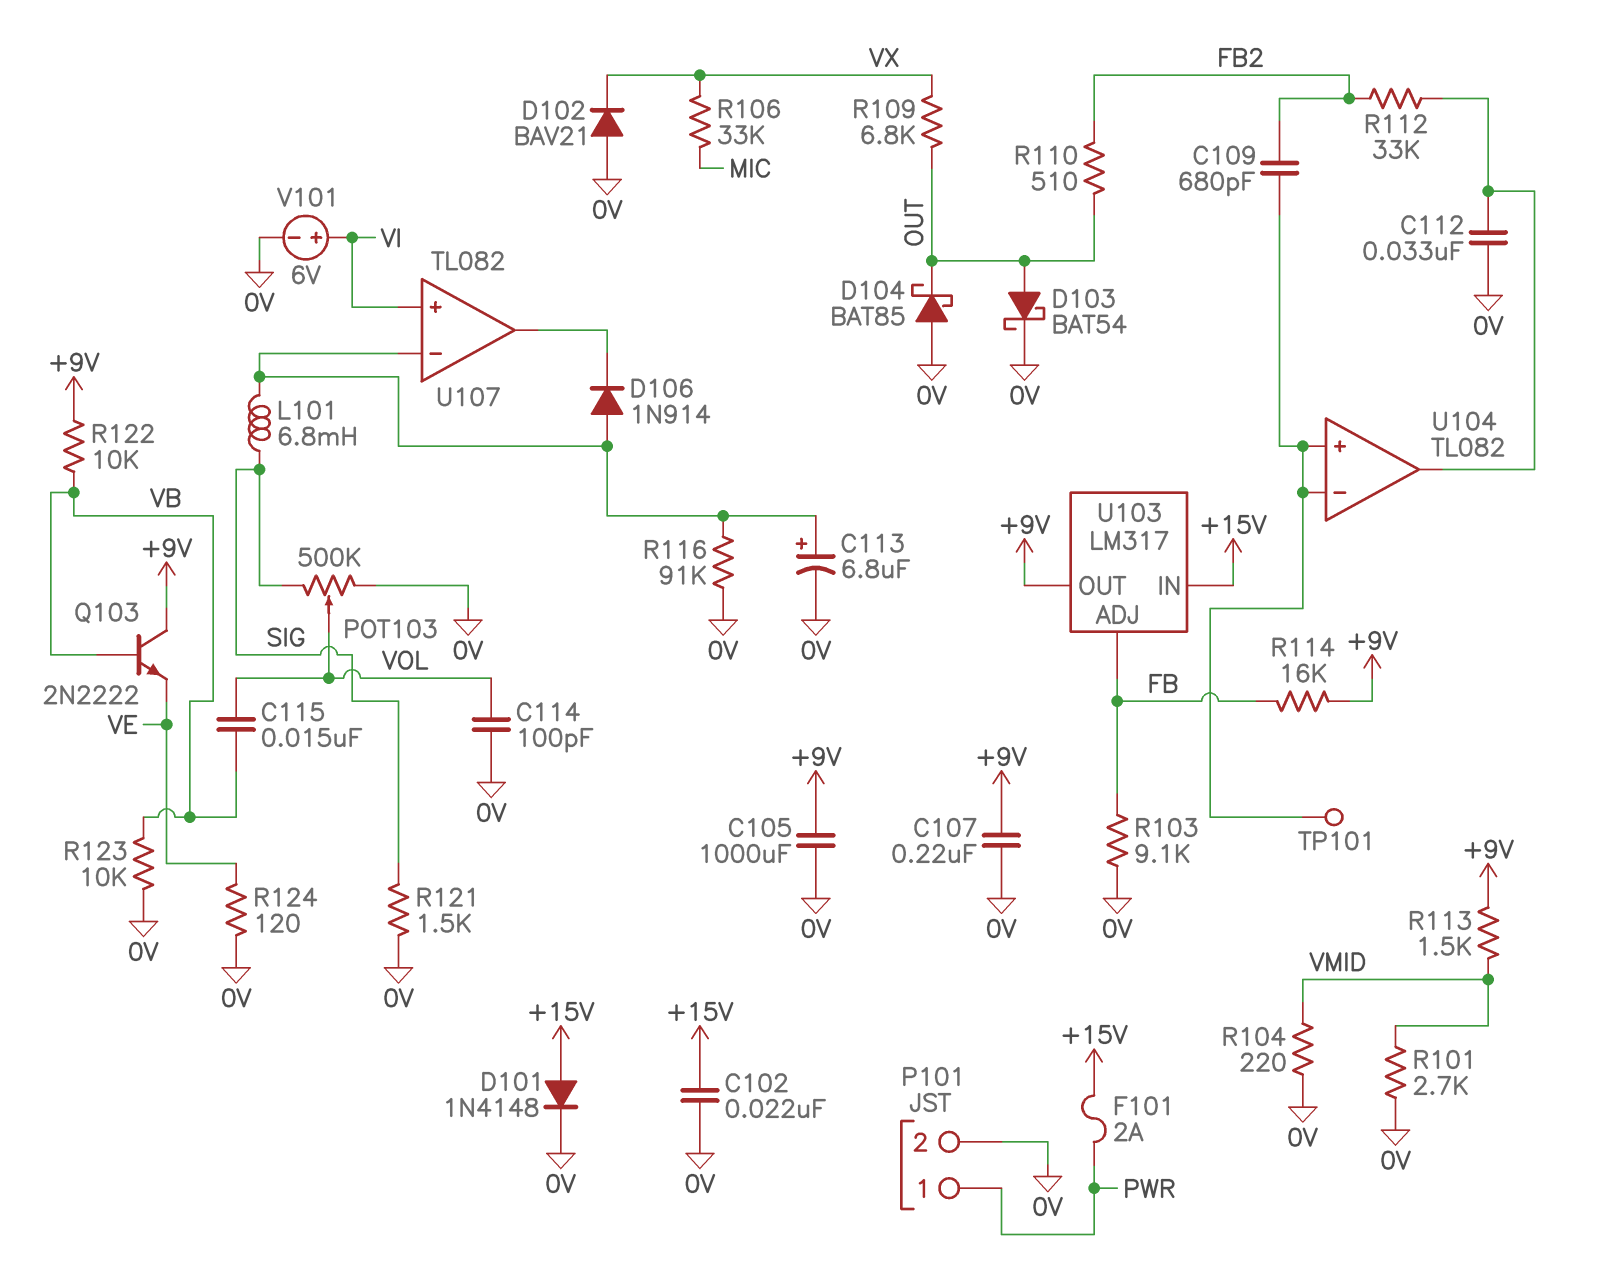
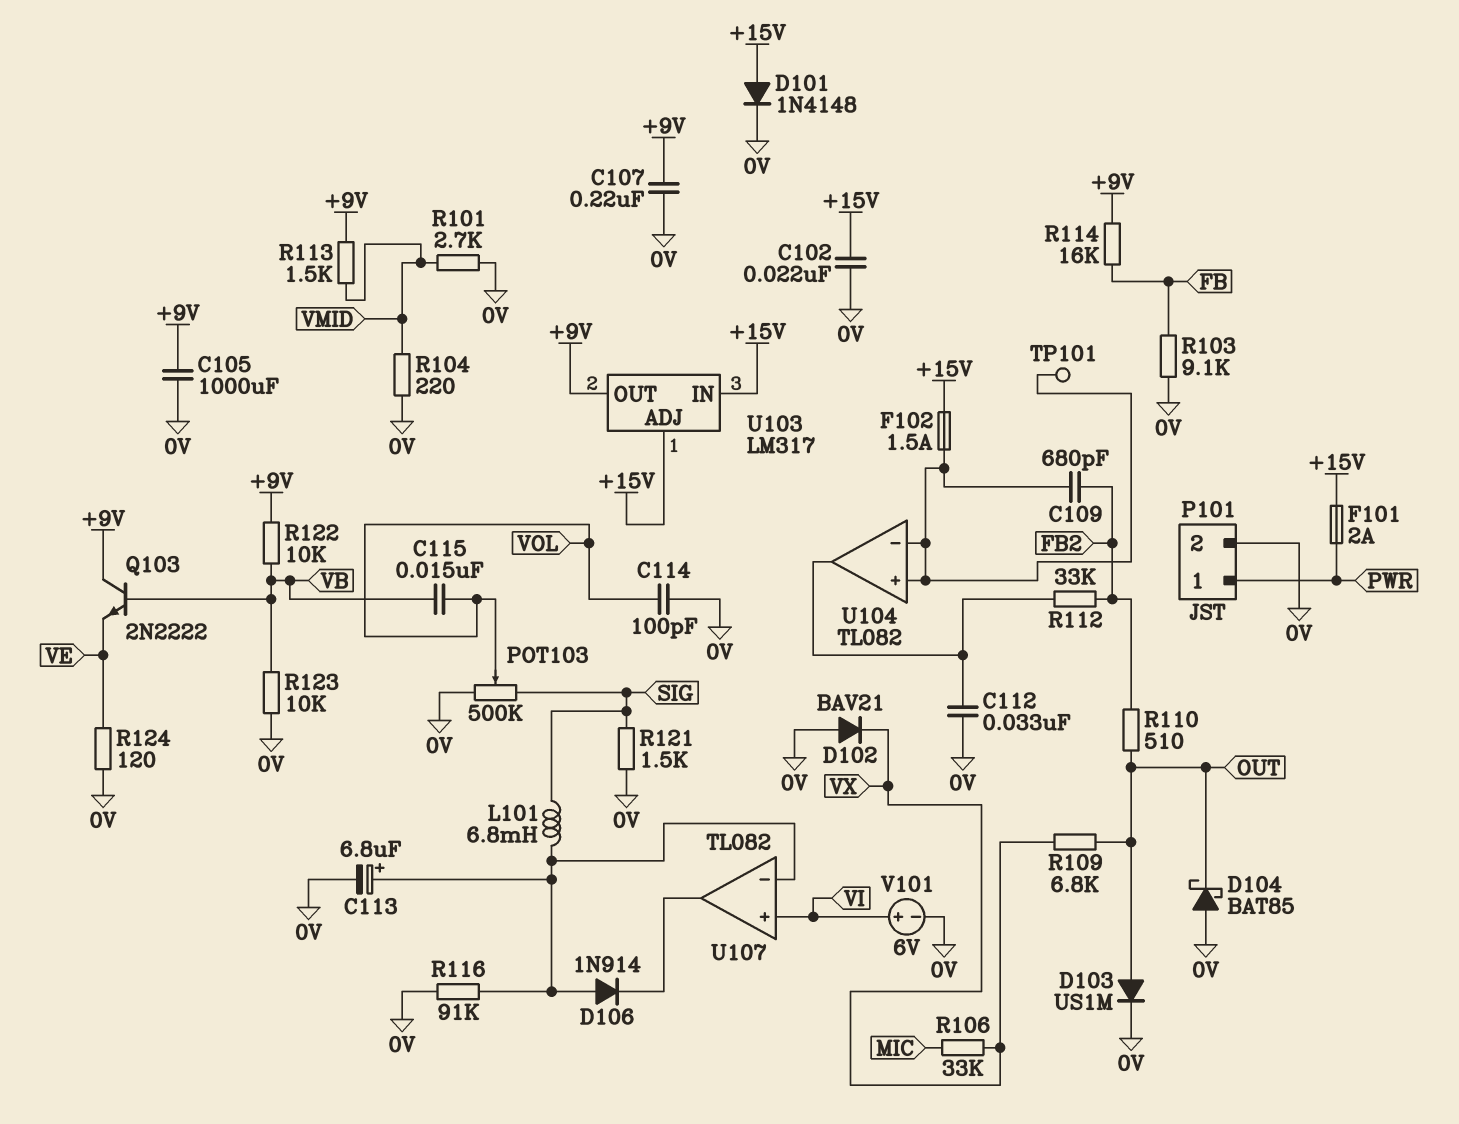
D103: schottky BAT54 (A OUT, K 0V) -> diode US1M (A OUT, K 0V)
F102: none -> 1.5A (+15V, U104/in+)
U103 pin ADJ: FB -> +15V

